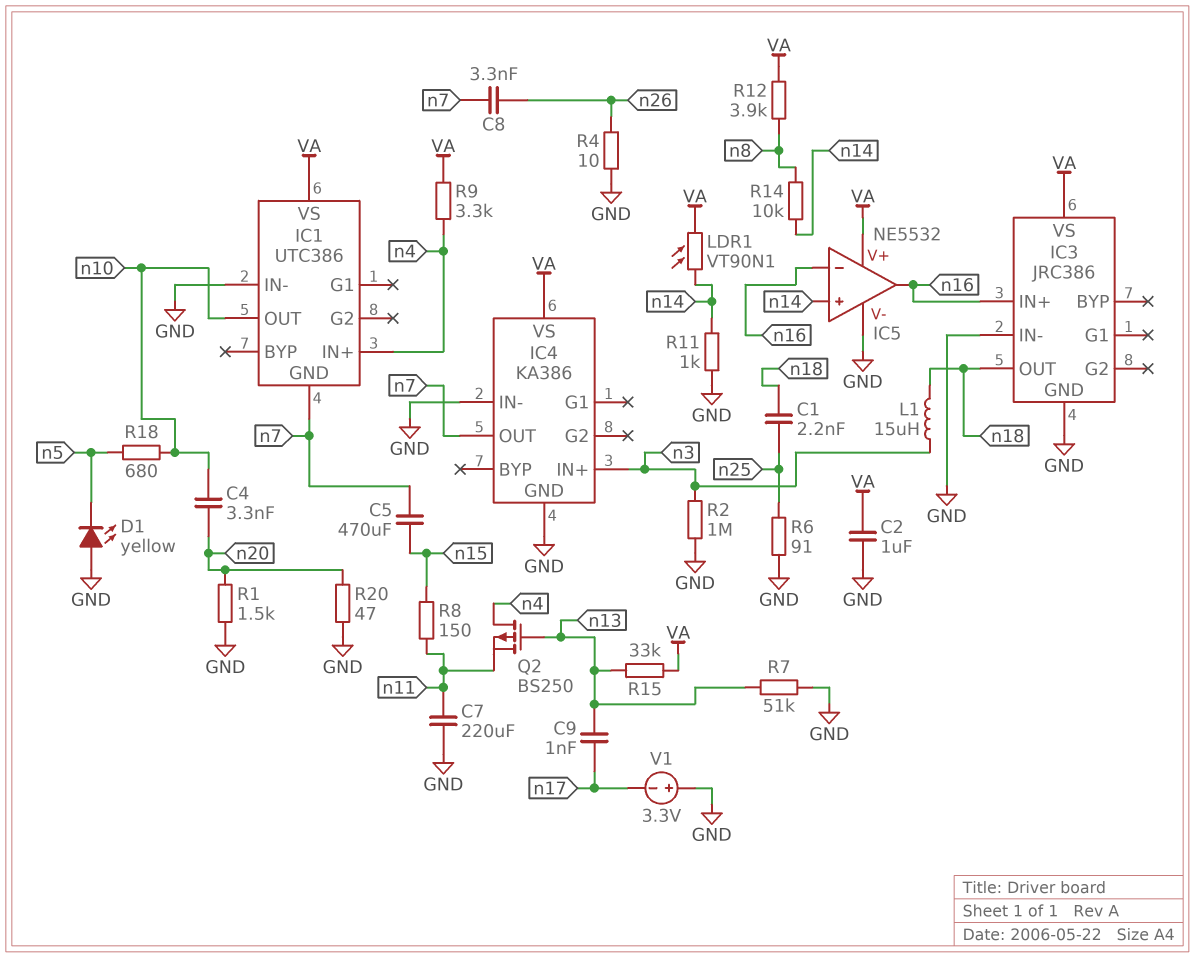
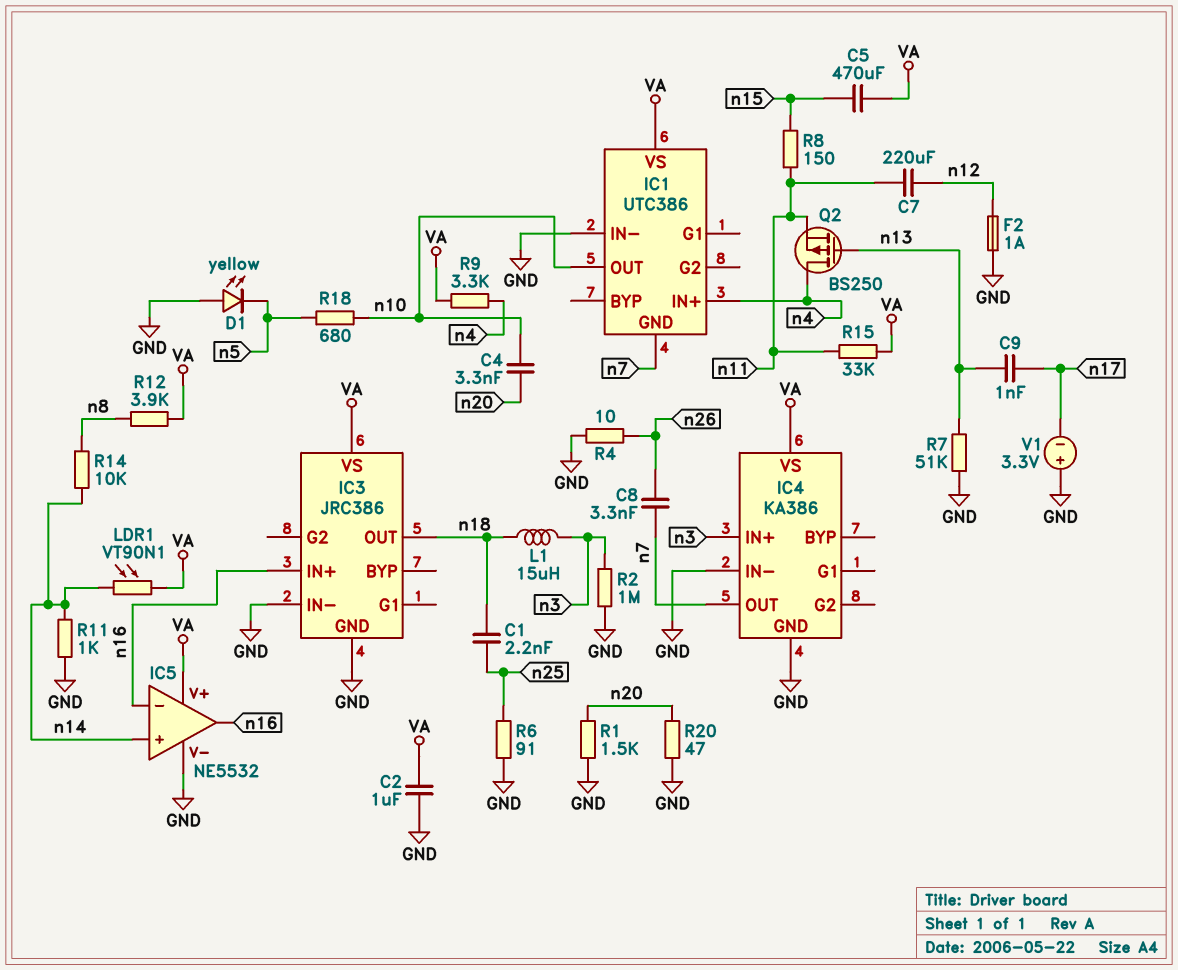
C5: 470uF (n7, n15) -> 470uF (VA, n15)
C7: 220uF (GND, n11) -> 220uF (n11, n12)
F2: none -> 1A (GND, n12)
R15: 33k (VA, n13) -> 33k (VA, n11)

